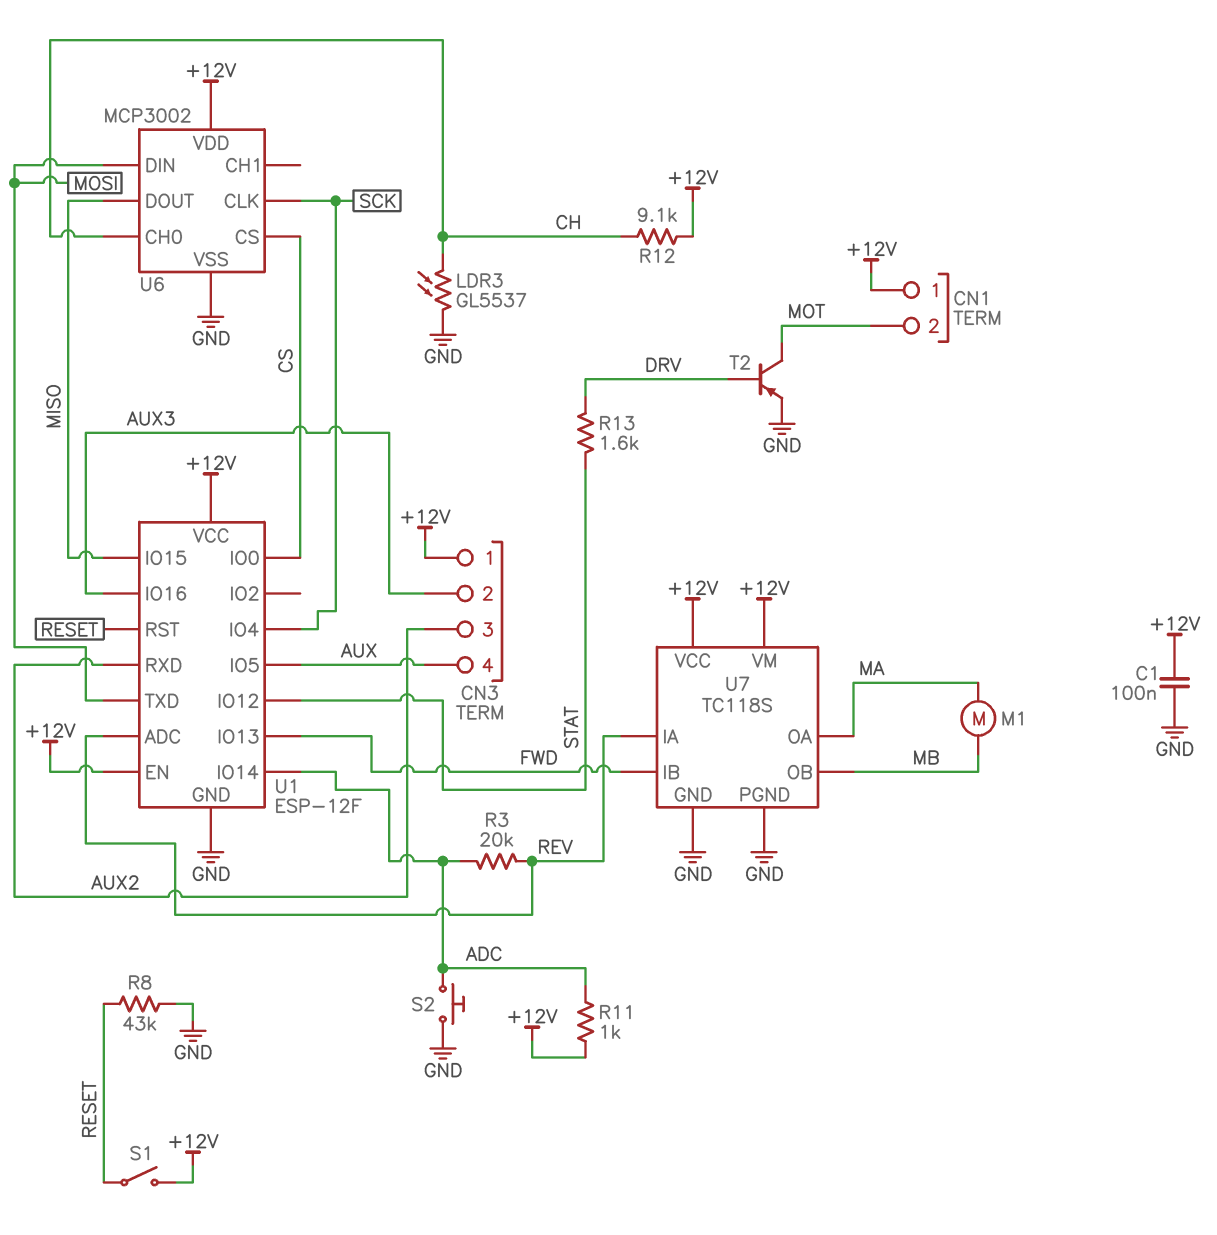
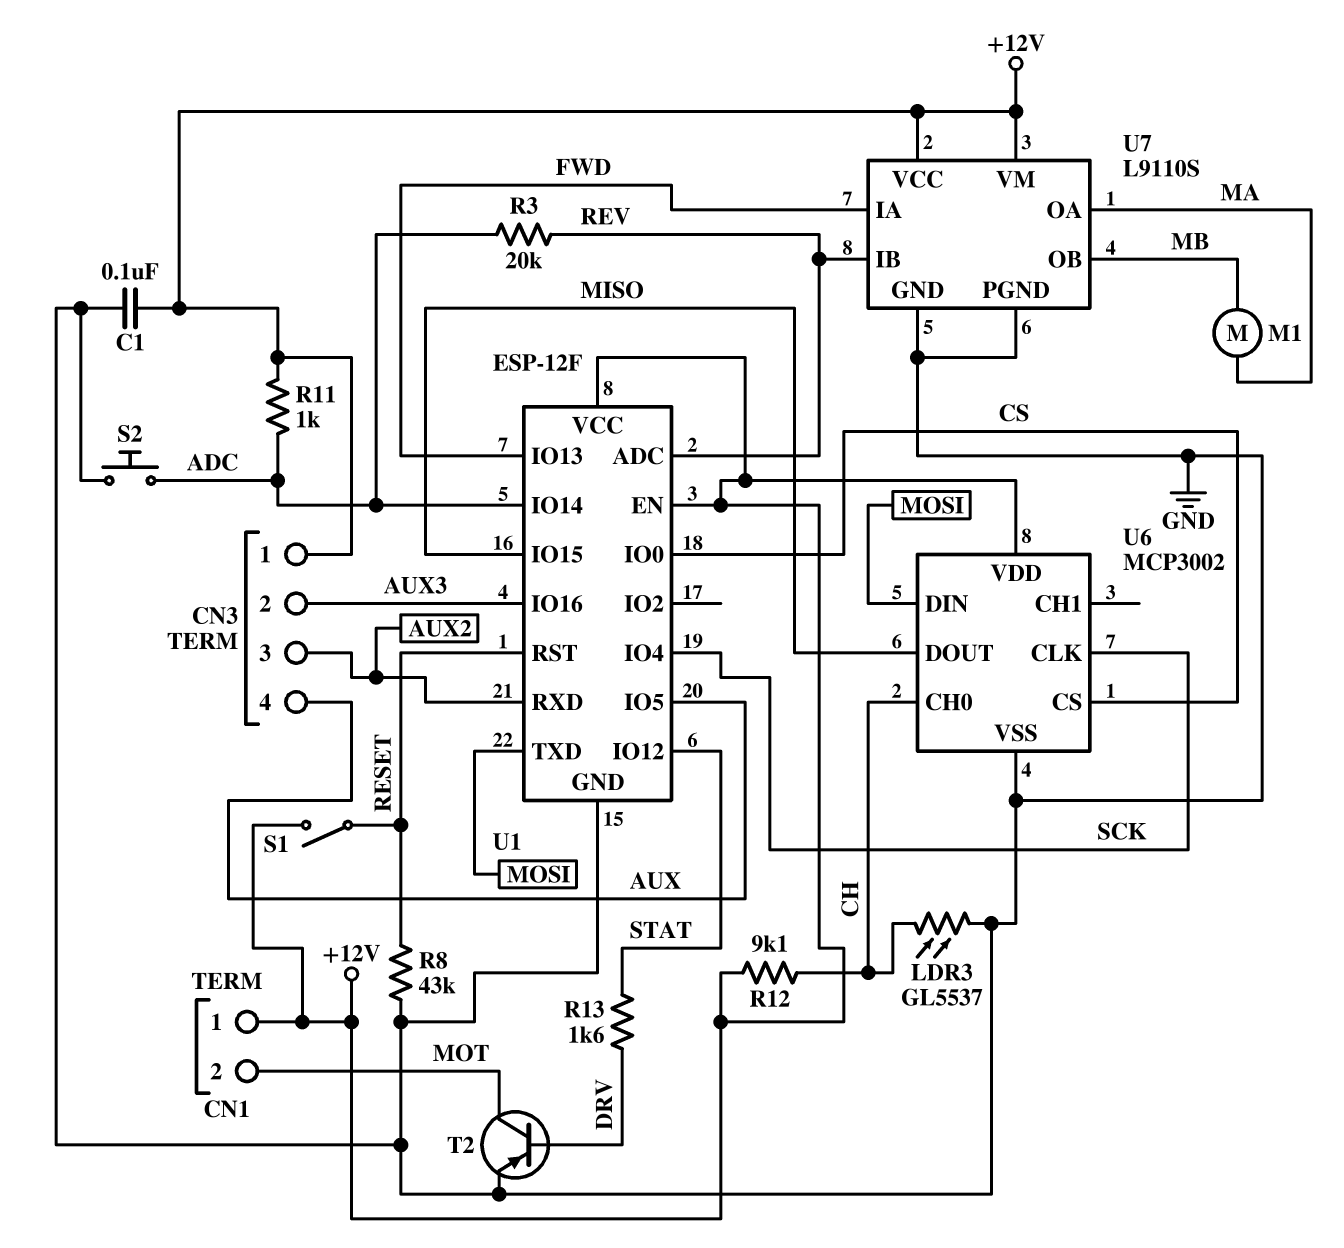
U7: TC118S -> L9110S
U7 pin IA: REV -> FWD
U7 pin IB: FWD -> REV

